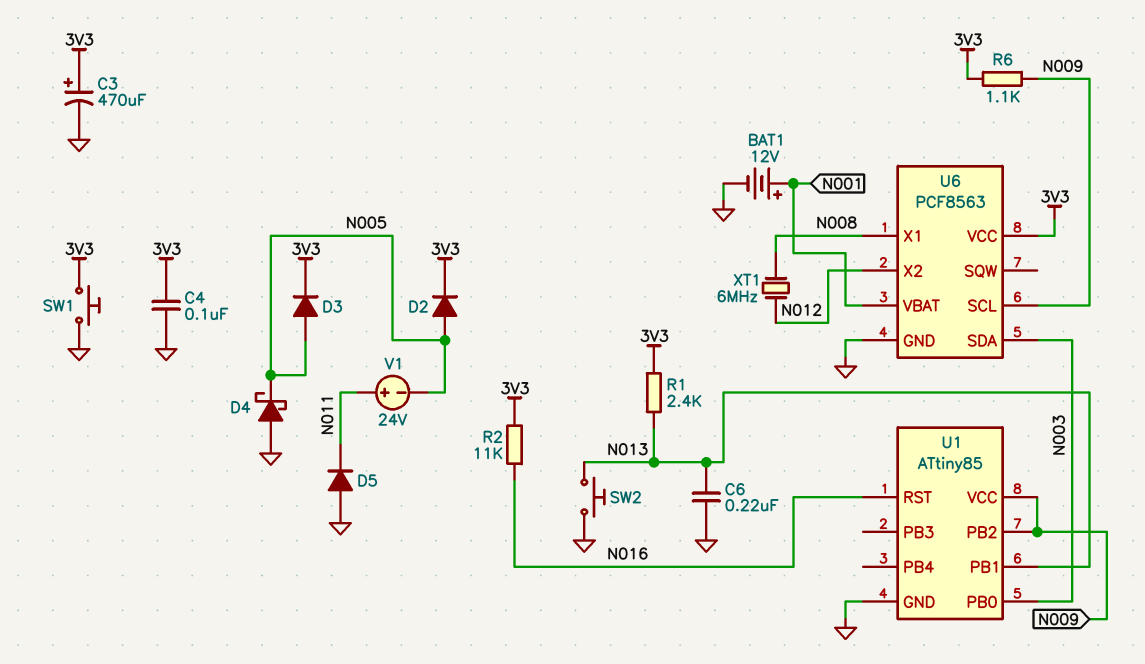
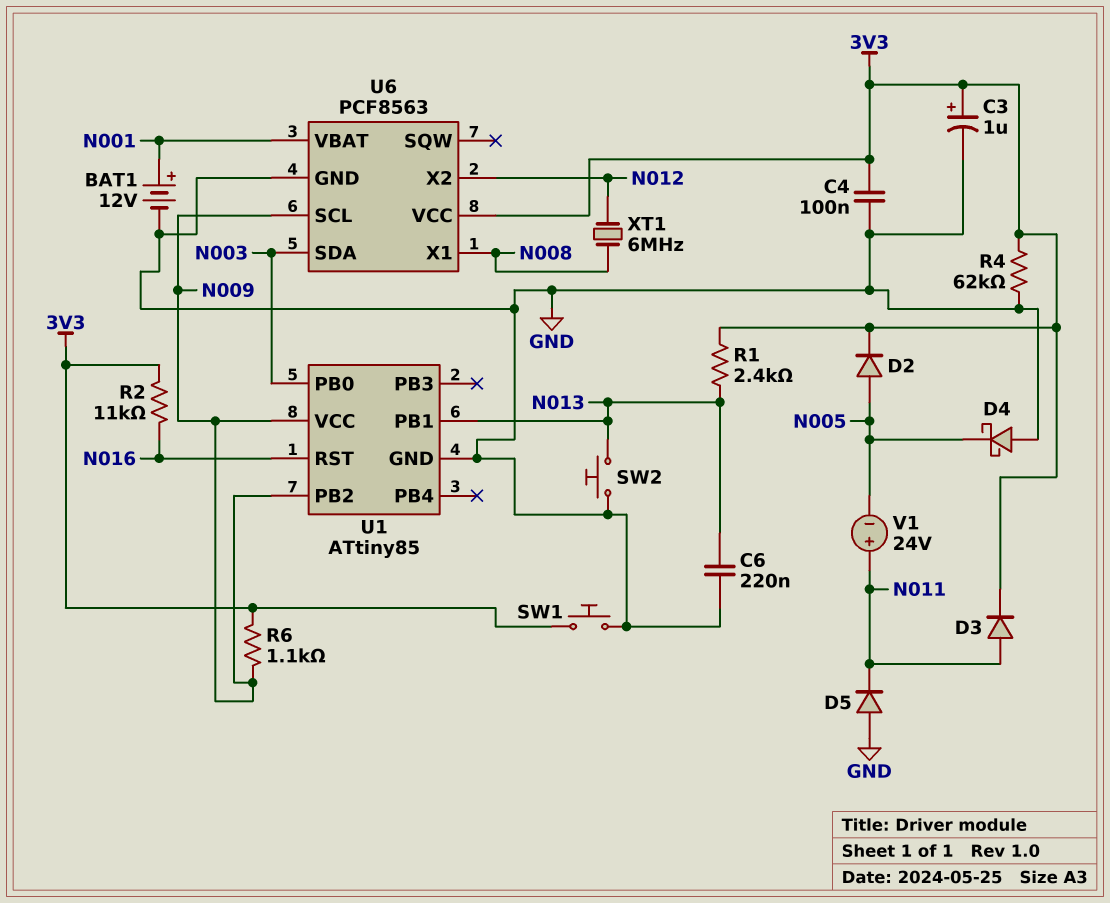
C3: 470uF (plus 3V3, minus GND) -> 1uF (plus 3V3, minus GND)
D3: diode (A N005, K 3V3) -> diode (A N011, K 3V3)
R4: none -> 62k (3V3, GND)

